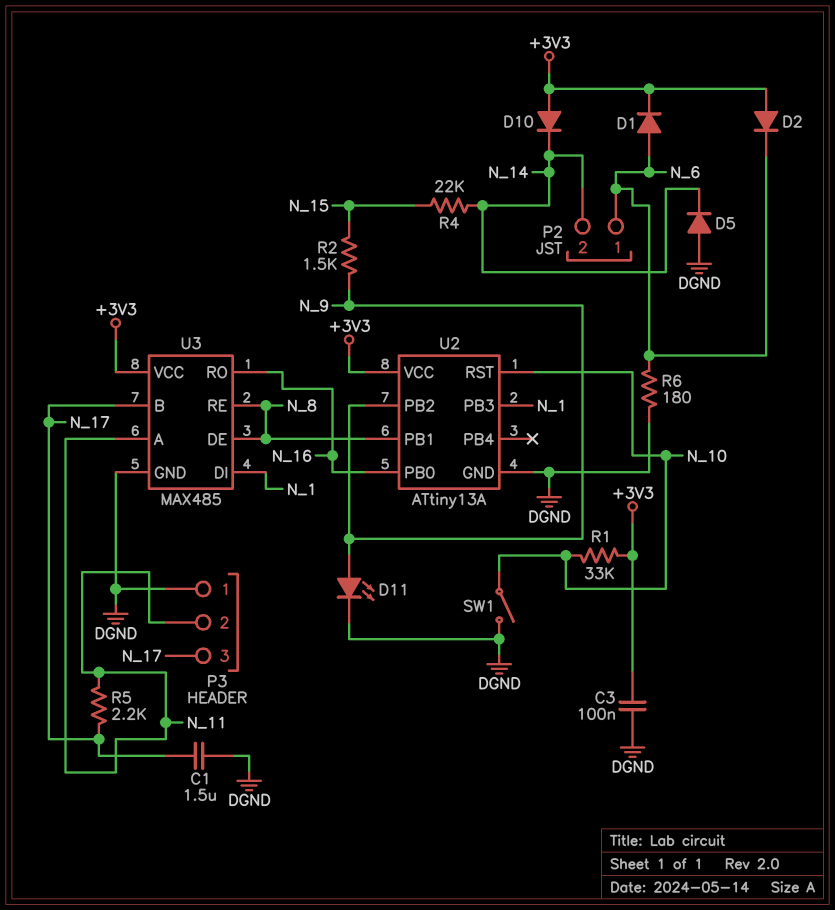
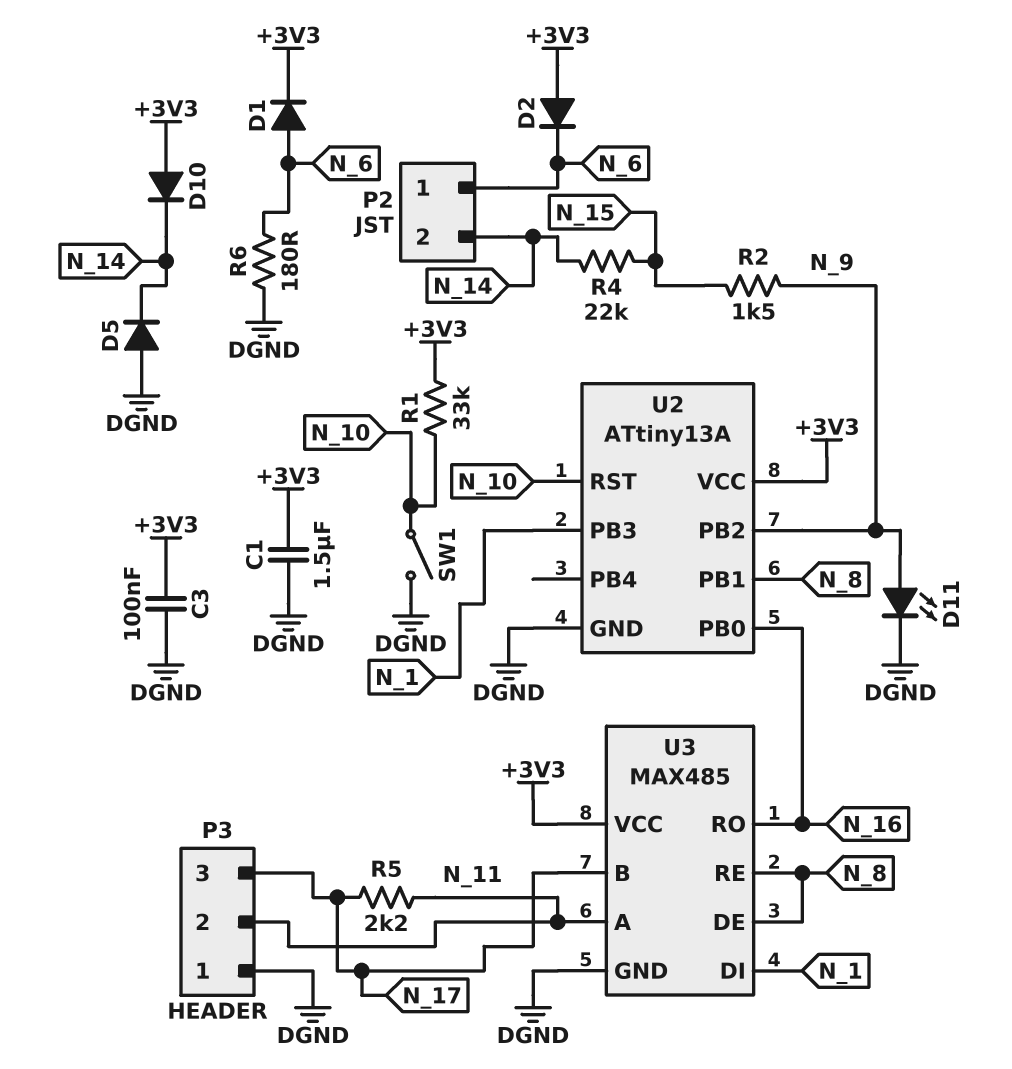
C1: 1.5uF (DGND, N_17) -> 1.5uF (+3V3, DGND)

